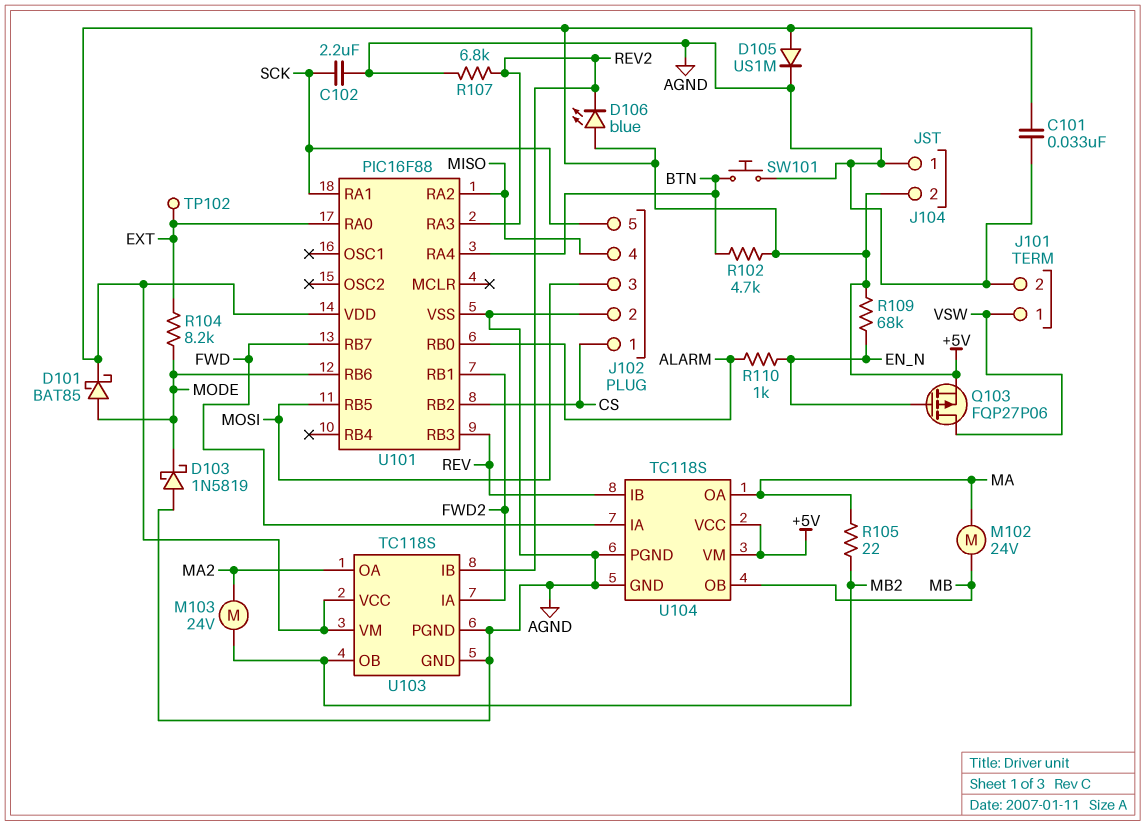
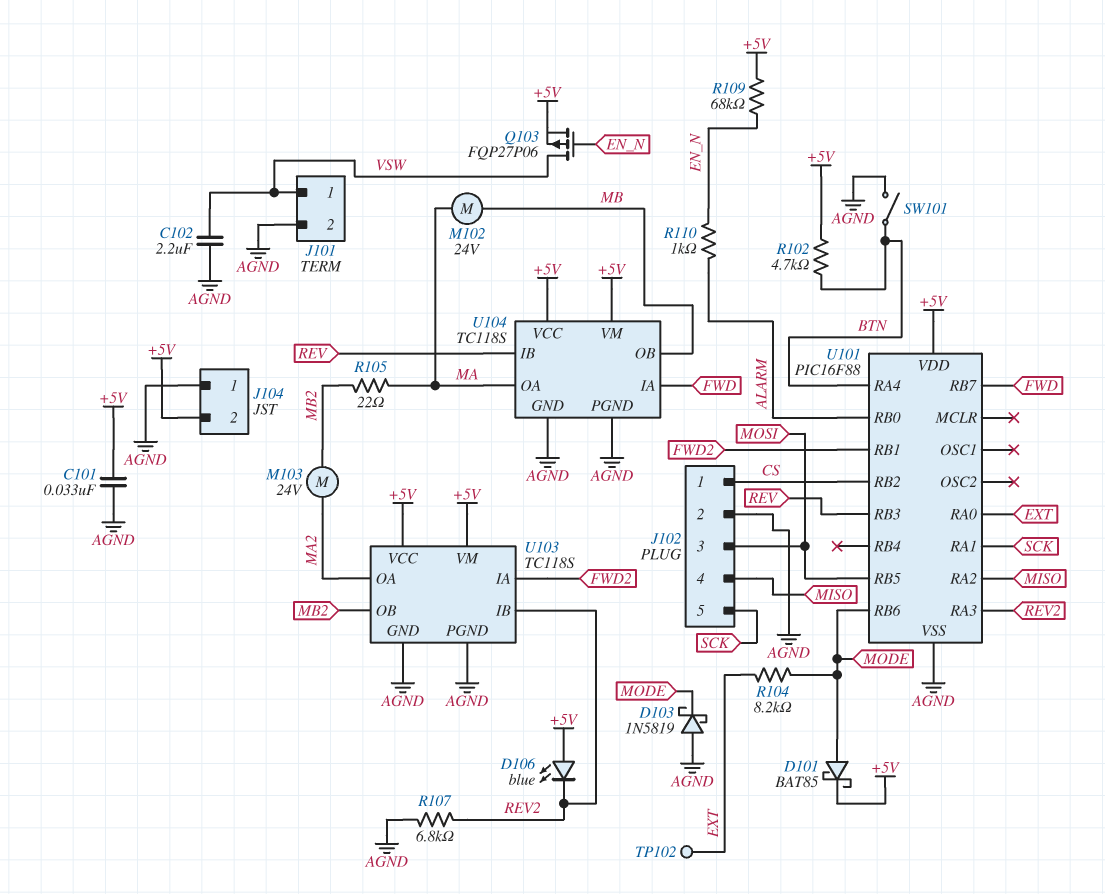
C102: 2.2uF (AGND, SCK) -> 2.2uF (AGND, VSW)
D105: diode US1M (A +5V, K AGND) -> none
SW101: button (AGND, BTN) -> switch (AGND, BTN)

